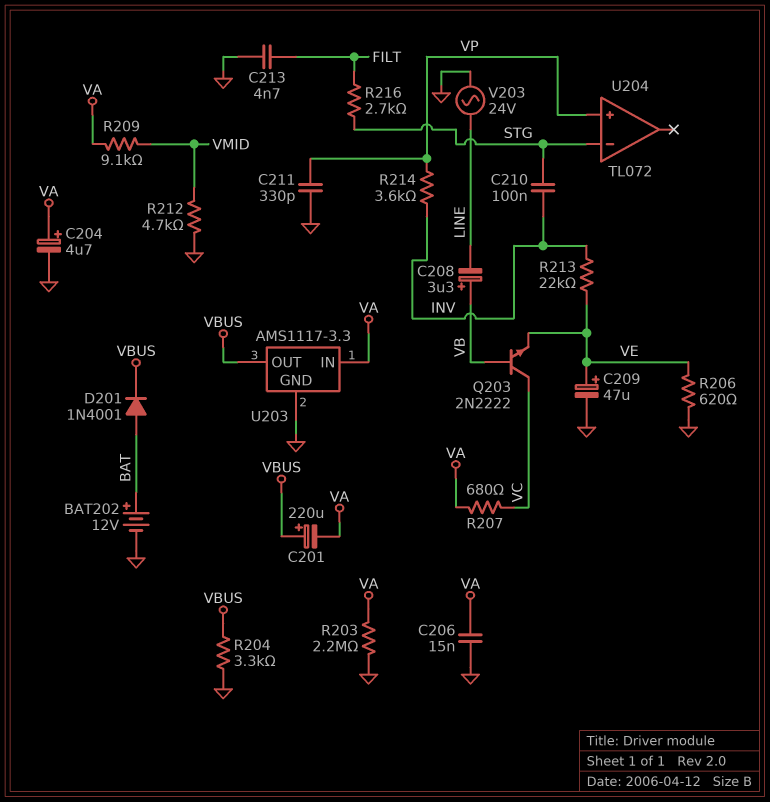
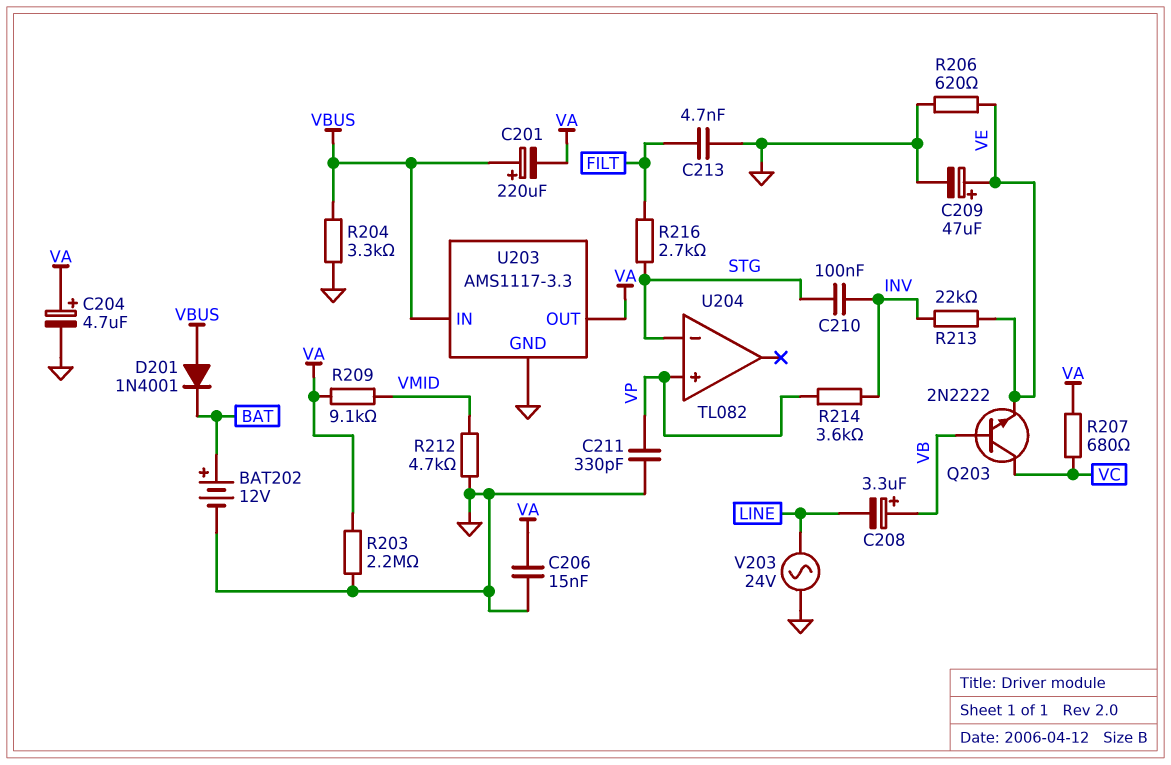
D201: diode 1N4001 (A BAT, K VBUS) -> diode 1N4001 (A VBUS, K BAT)
U203 pin IN: VA -> VBUS
U203 pin OUT: VBUS -> VA
U204: TL072 -> TL082

